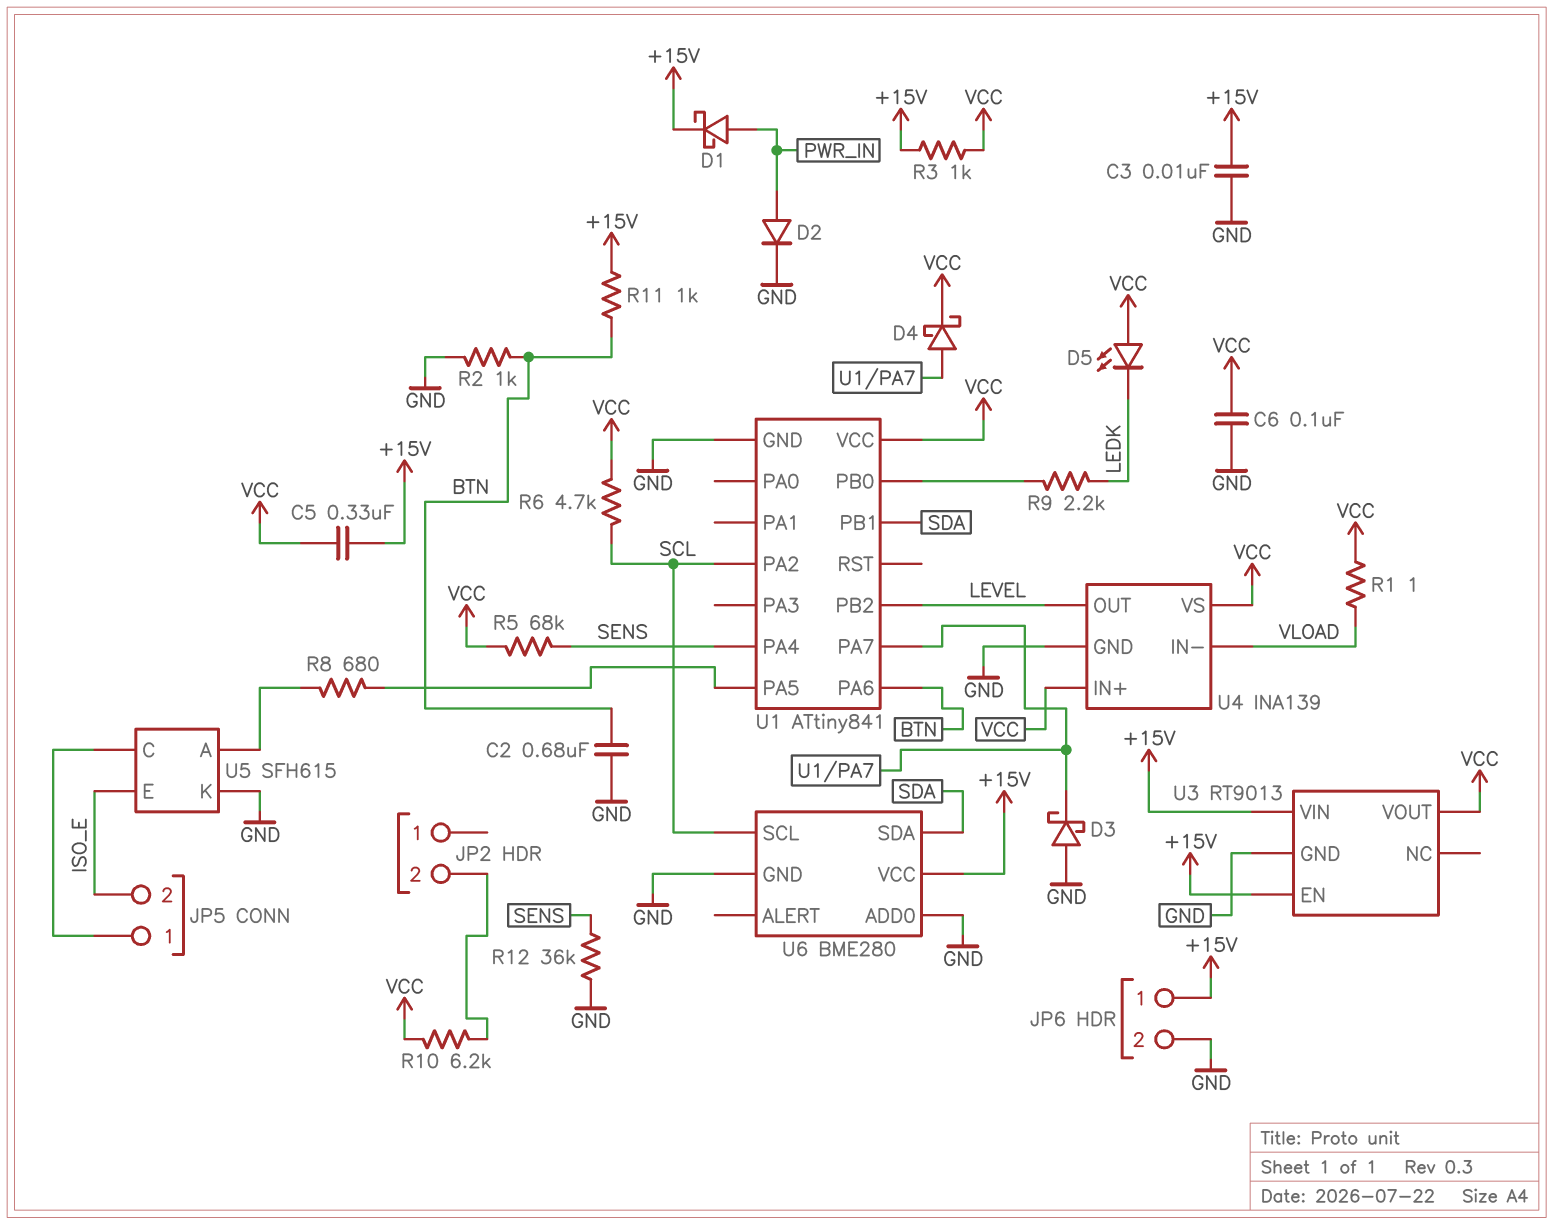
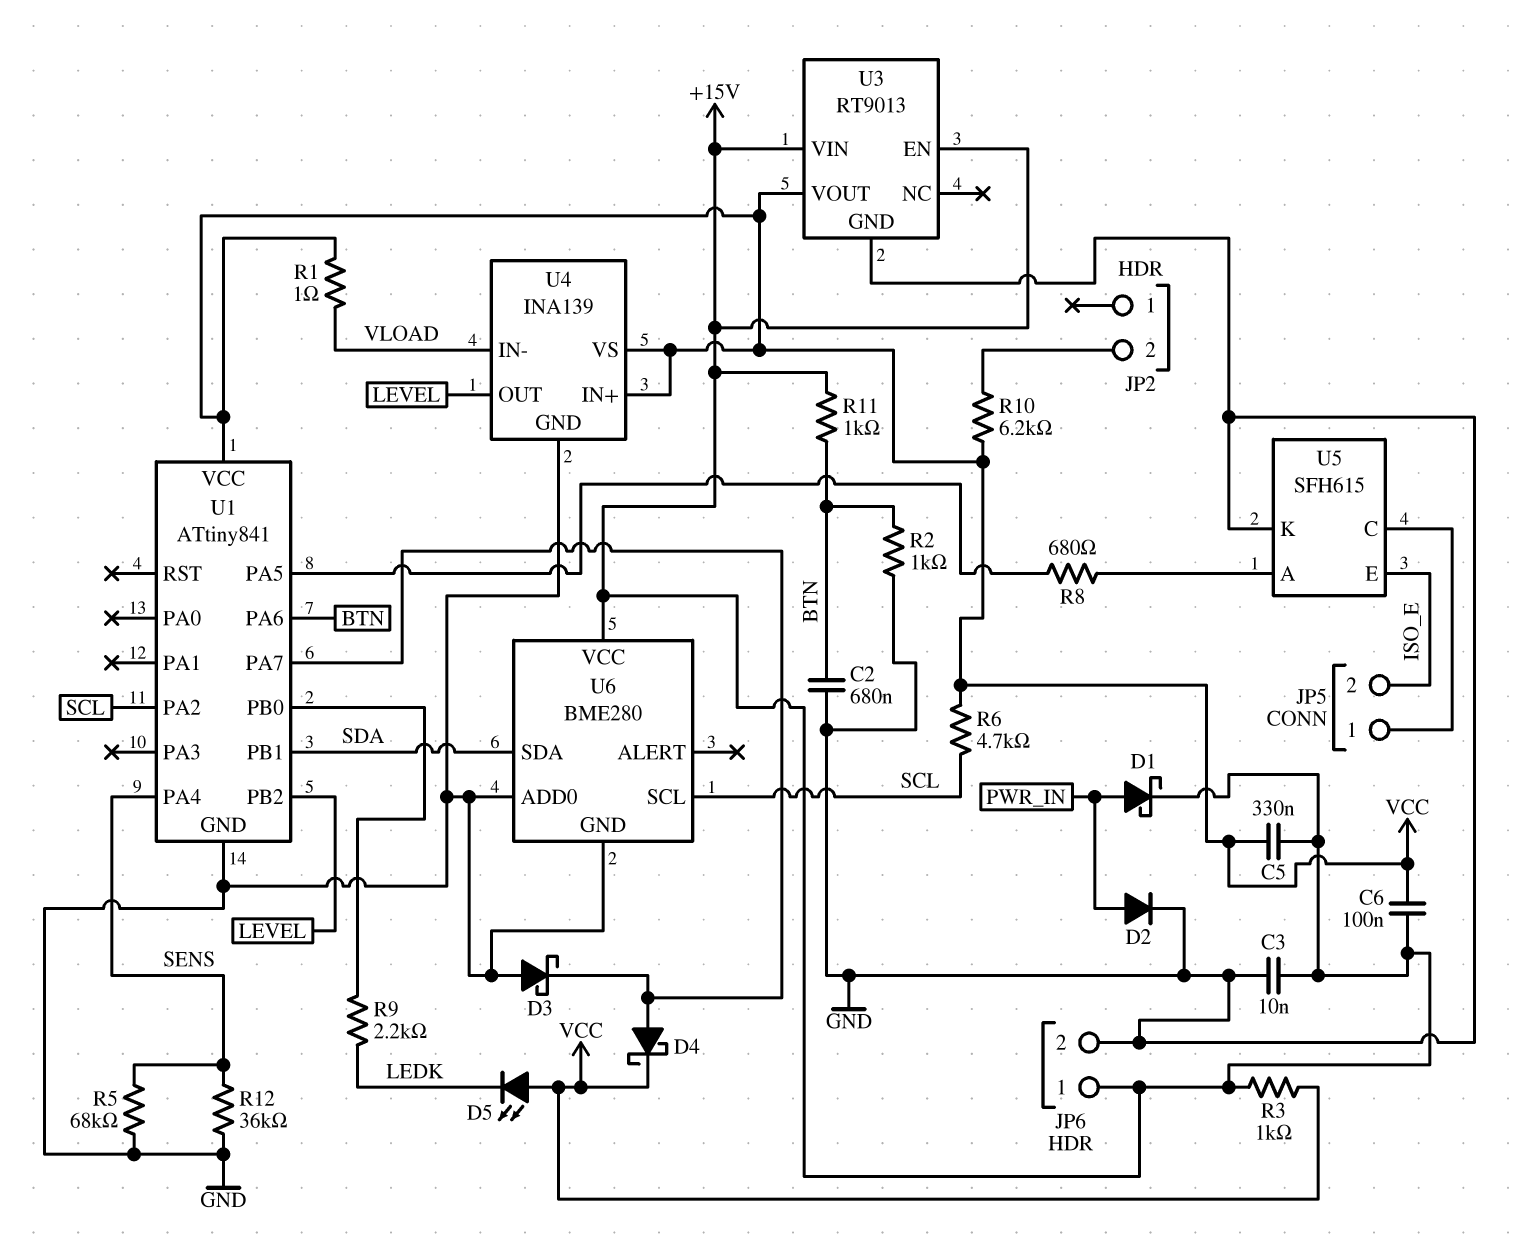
C6: 100nF (GND, VCC) -> 100nF (+15V, VCC)
R5: 68k (SENS, VCC) -> 68k (GND, SENS)

